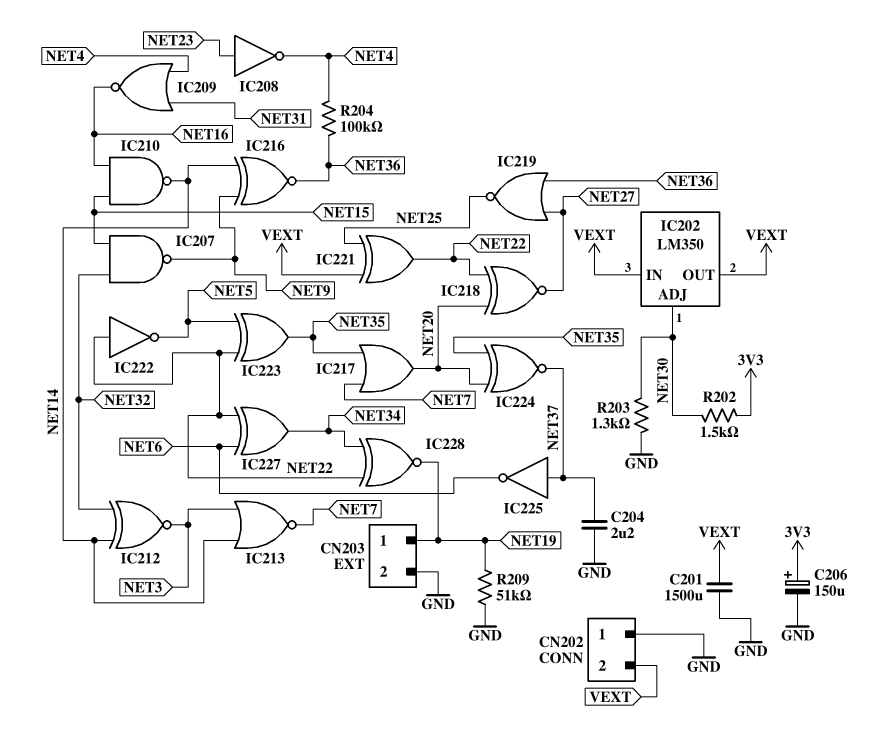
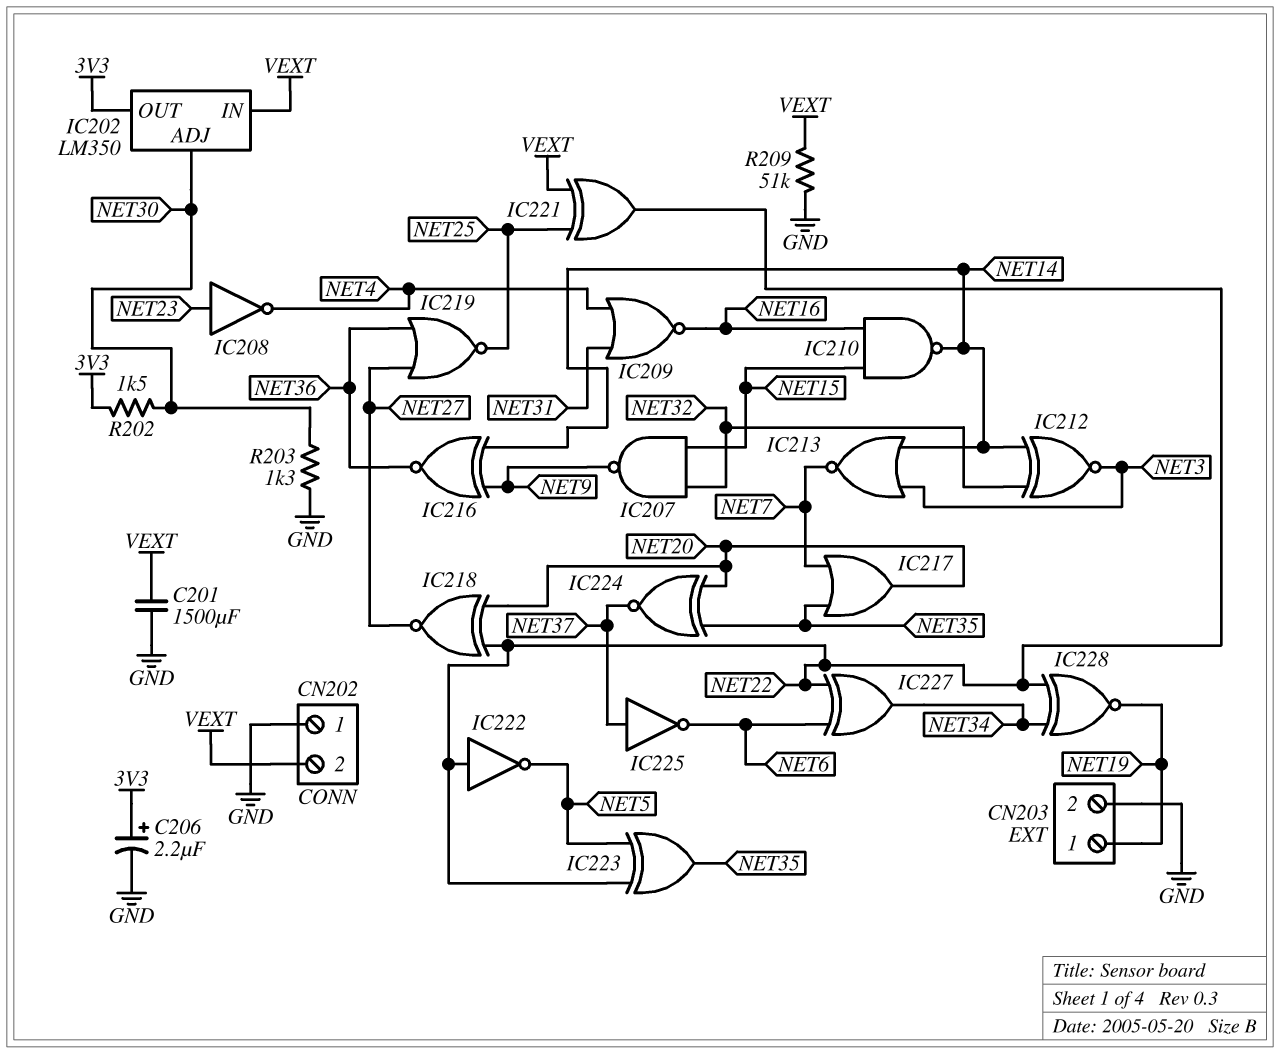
C204: 2.2uF (GND, NET37) -> none
C206: 150uF (plus 3V3, minus GND) -> 2.2uF (plus 3V3, minus GND)
IC202 pin OUT: VEXT -> 3V3
R204: 100k (NET4, NET36) -> none
R209: 51k (GND, NET19) -> 51k (GND, VEXT)

